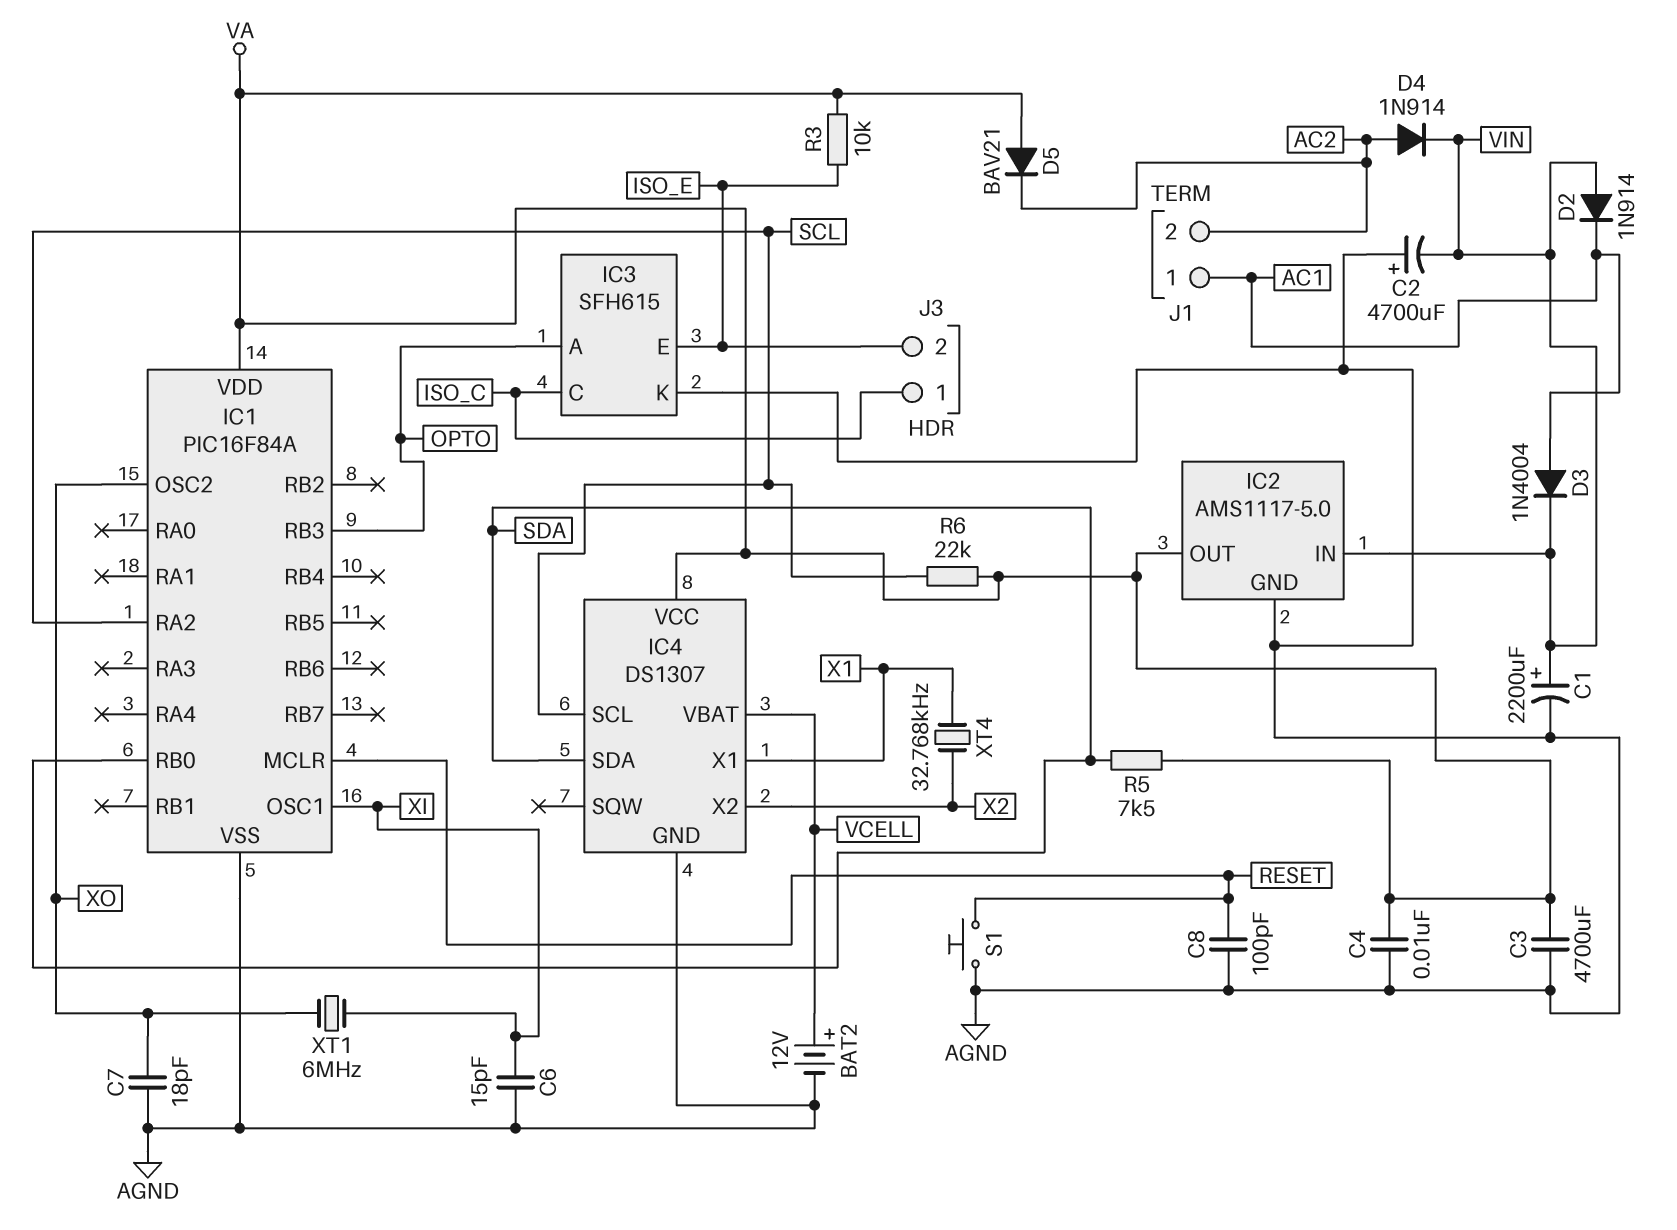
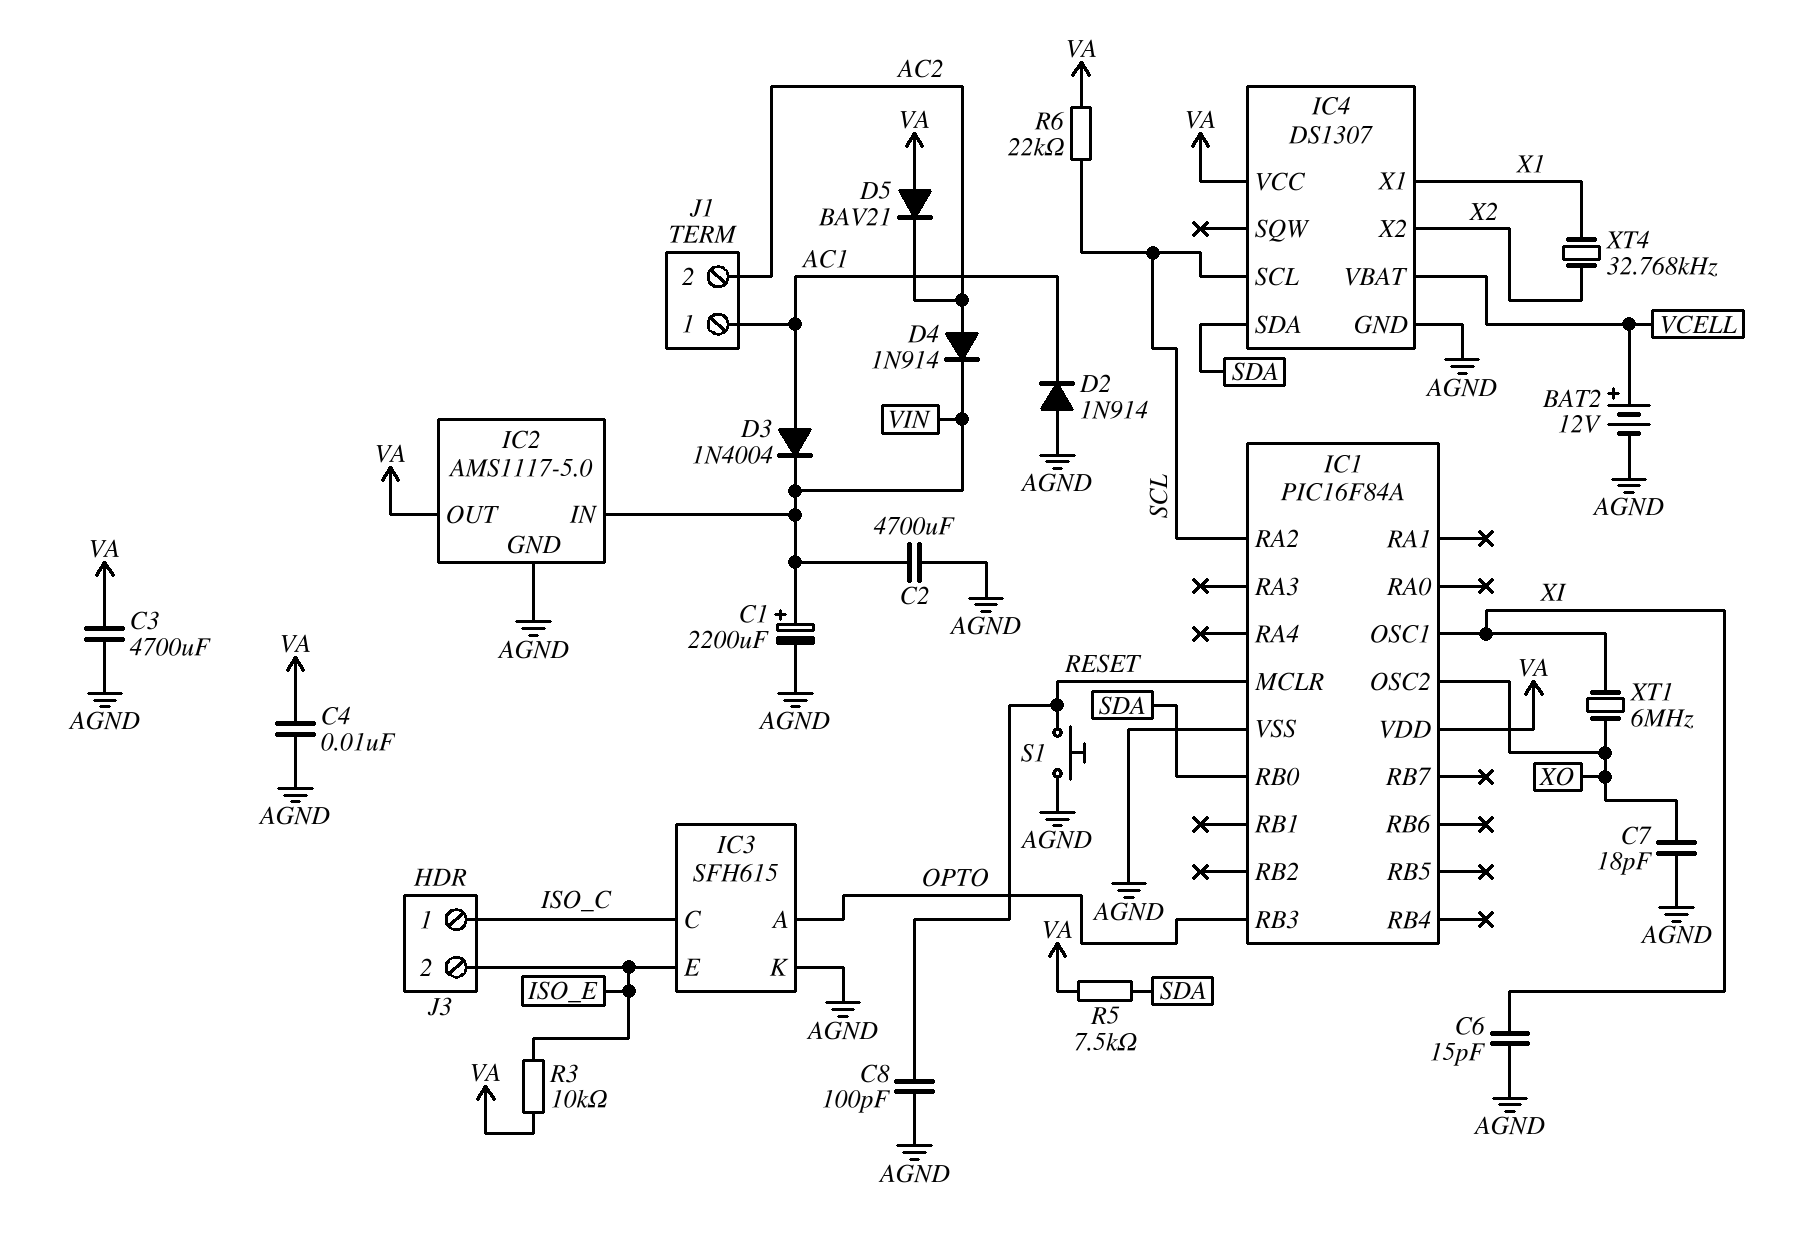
C2: 4700uF (plus AGND, minus VIN) -> 4700uF (AGND, VIN)
D2: diode 1N914 (A VIN, K AC1) -> diode 1N914 (A AGND, K AC1)

